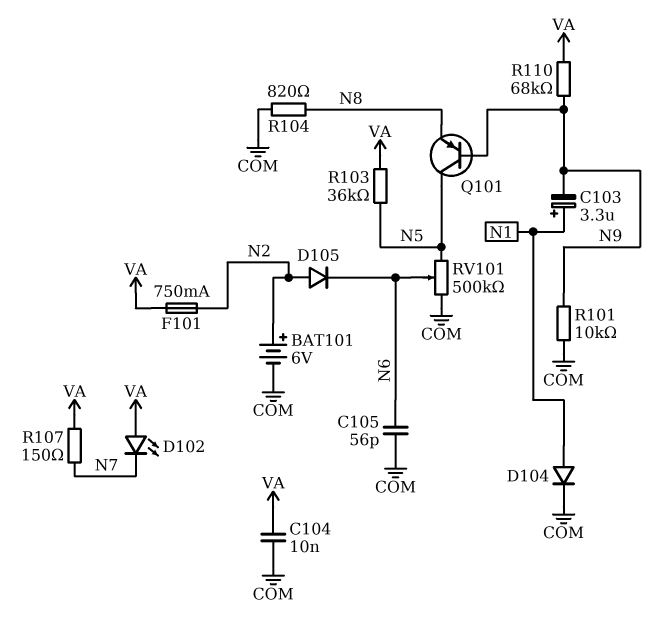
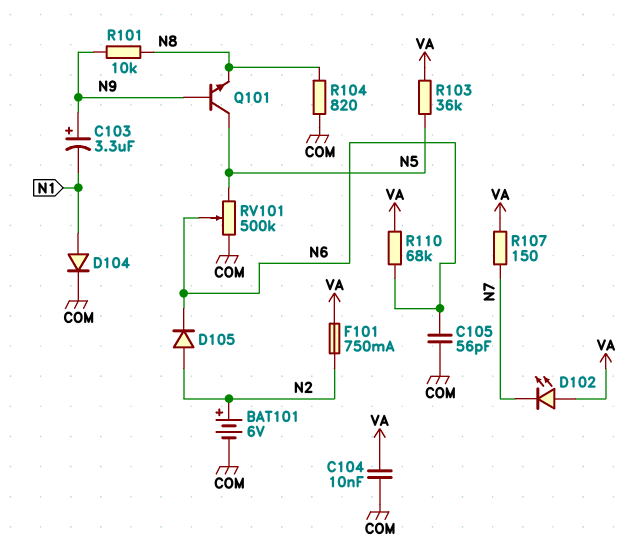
C103: 3.3uF (plus N1, minus N9) -> 3.3uF (plus N9, minus N1)
Q101: PNP (B N9, C N5, E N8) -> NPN (B N9, C N5, E N8)
R101: 10k (COM, N9) -> 10k (N8, N9)
R110: 68k (N9, VA) -> 68k (N6, VA)

